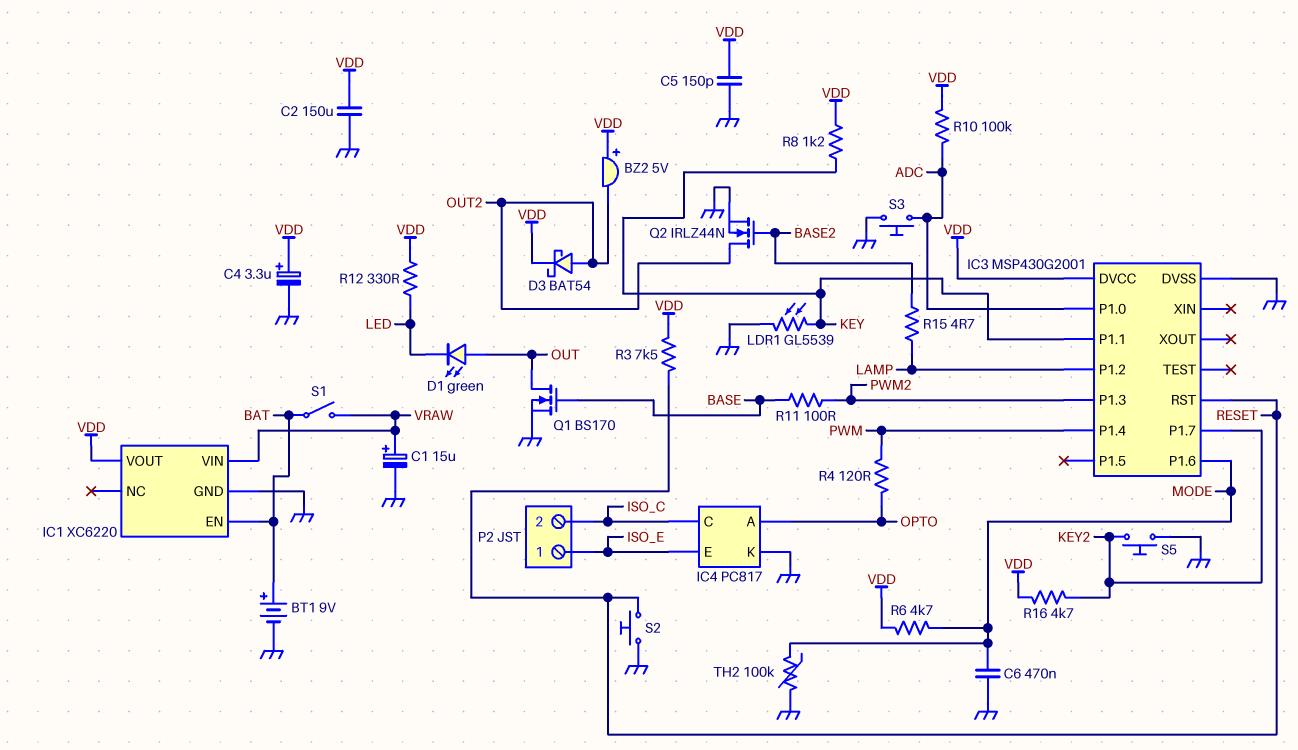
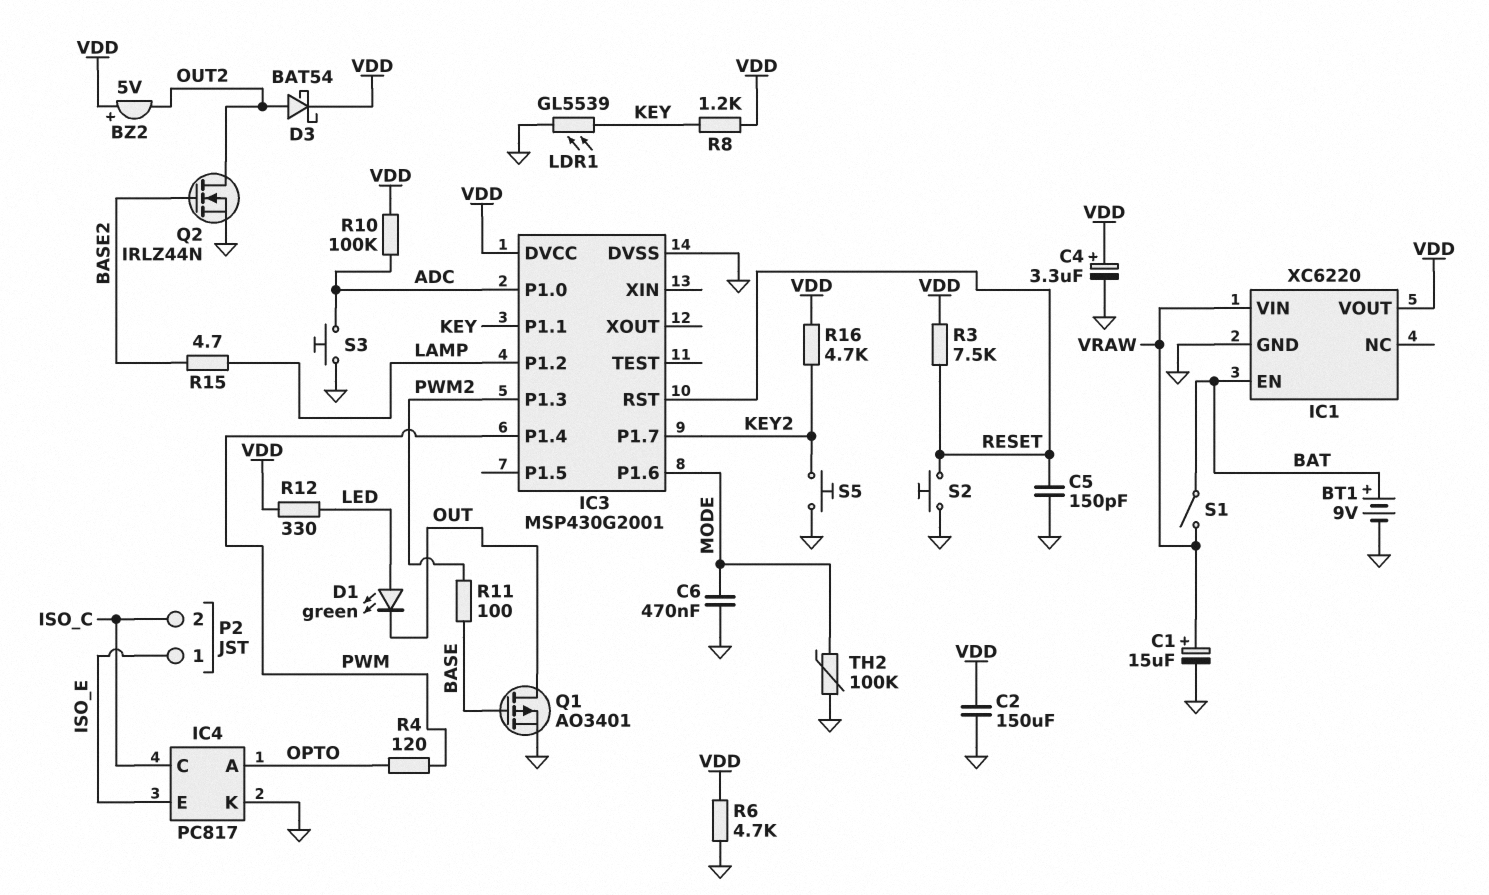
C5: 150pF (GND, VDD) -> 150pF (GND, RESET)
D1: LED green (A OUT, K LED) -> LED green (A LED, K OUT)
Q1: NMOS BS170 (G BASE, D OUT, S GND) -> PMOS AO3401 (G BASE, D OUT, S GND)
R6: 4.7k (MODE, VDD) -> 4.7k (GND, VDD)

